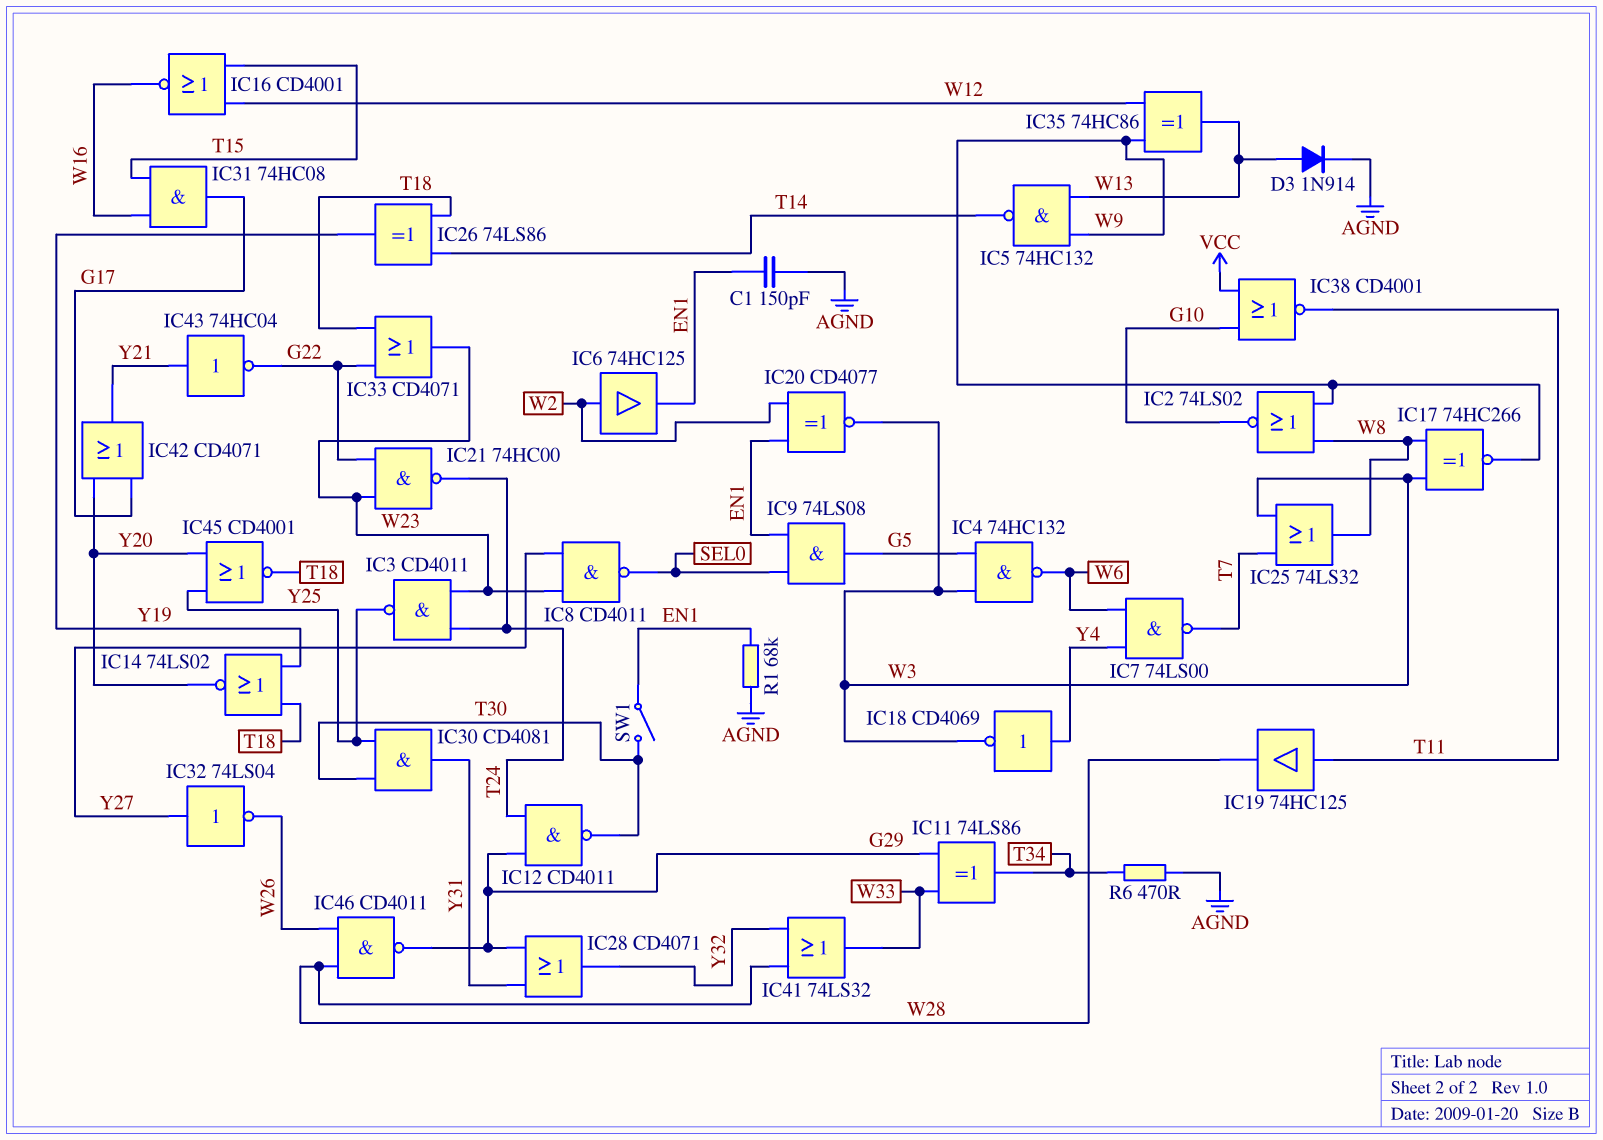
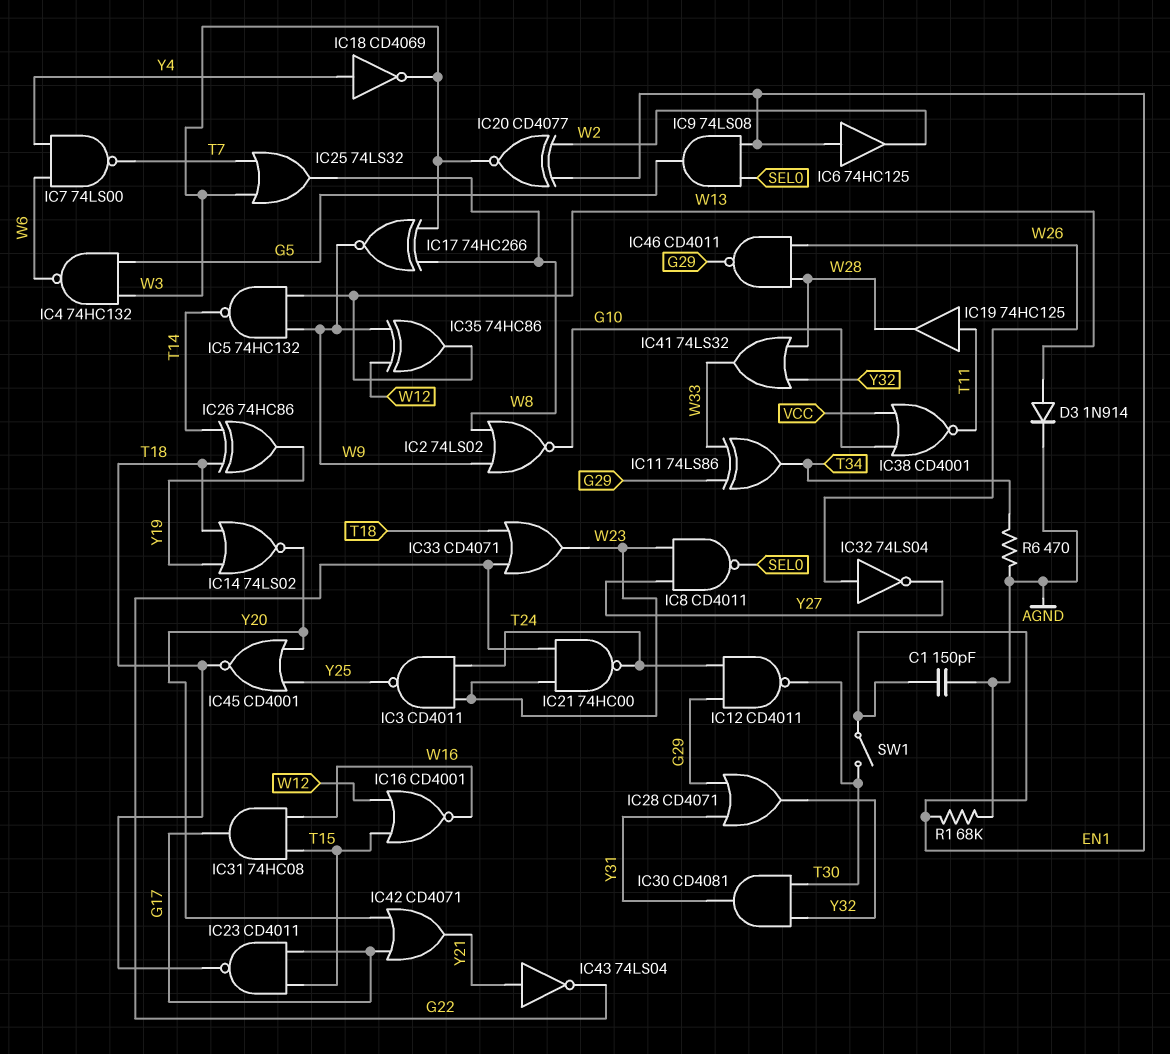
IC6: buffer 74HC125 (in W2, out EN1) -> buffer 74HC125 (in EN1, out W2)
IC23: none -> NAND CD4011 (in G17, in T15, out T18)
IC26: XOR 74LS86 (in T14, in T18, out Y19) -> XOR 74HC86 (in T14, in T18, out Y19)
IC30: AND CD4081 (in T30, in Y25, out Y31) -> AND CD4081 (in T30, in Y32, out Y31)
IC32: NOT 74LS04 (in Y27, out W26) -> NOT 74LS04 (in W26, out Y27)
IC43: NOT 74HC04 (in Y21, out G22) -> NOT 74LS04 (in Y21, out G22)

